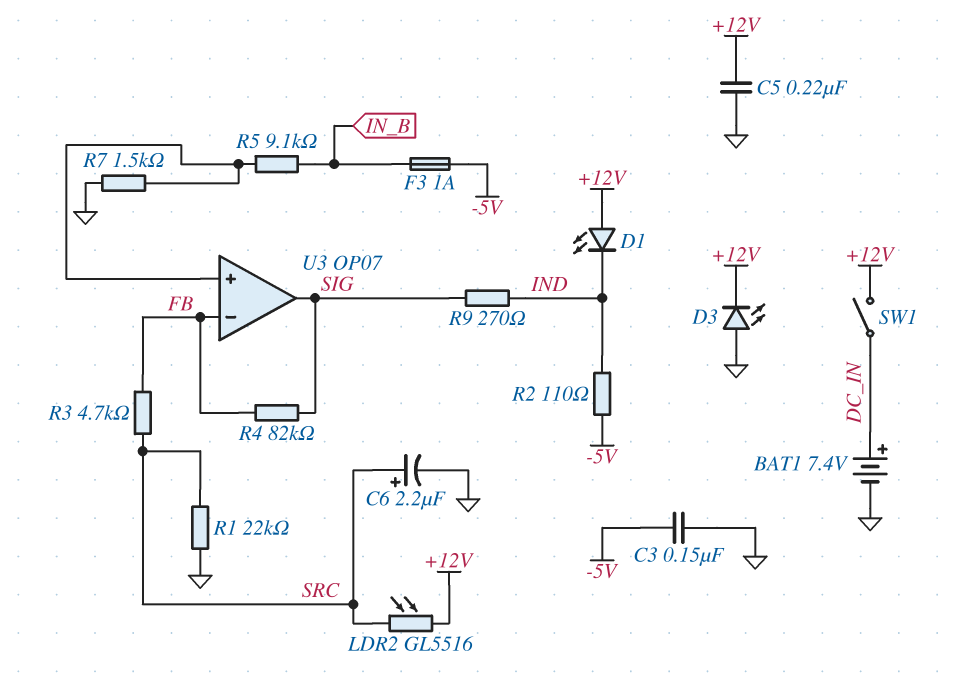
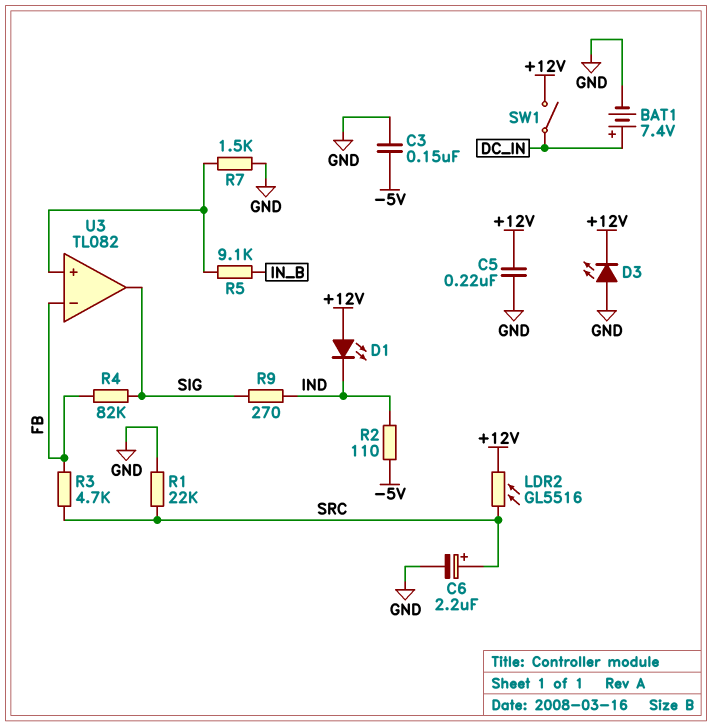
F3: 1A (-5V, IN_B) -> none
U3: OP07 -> TL082

